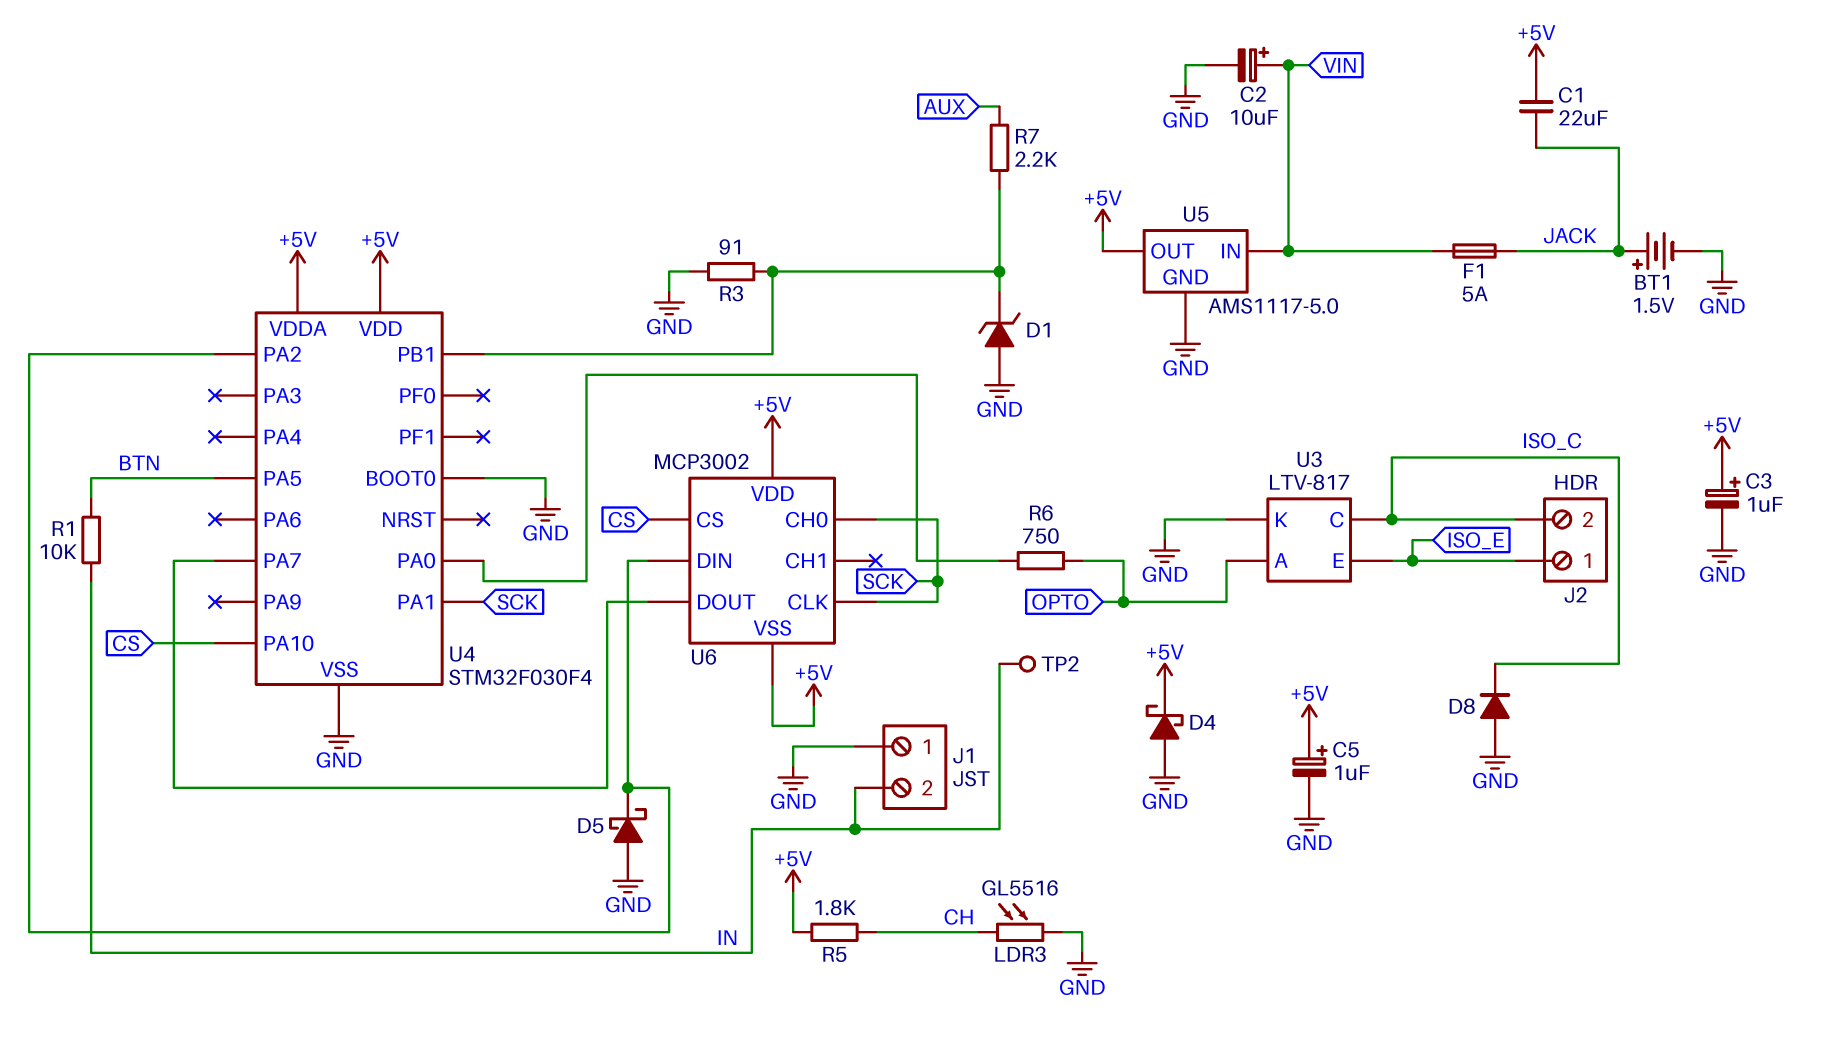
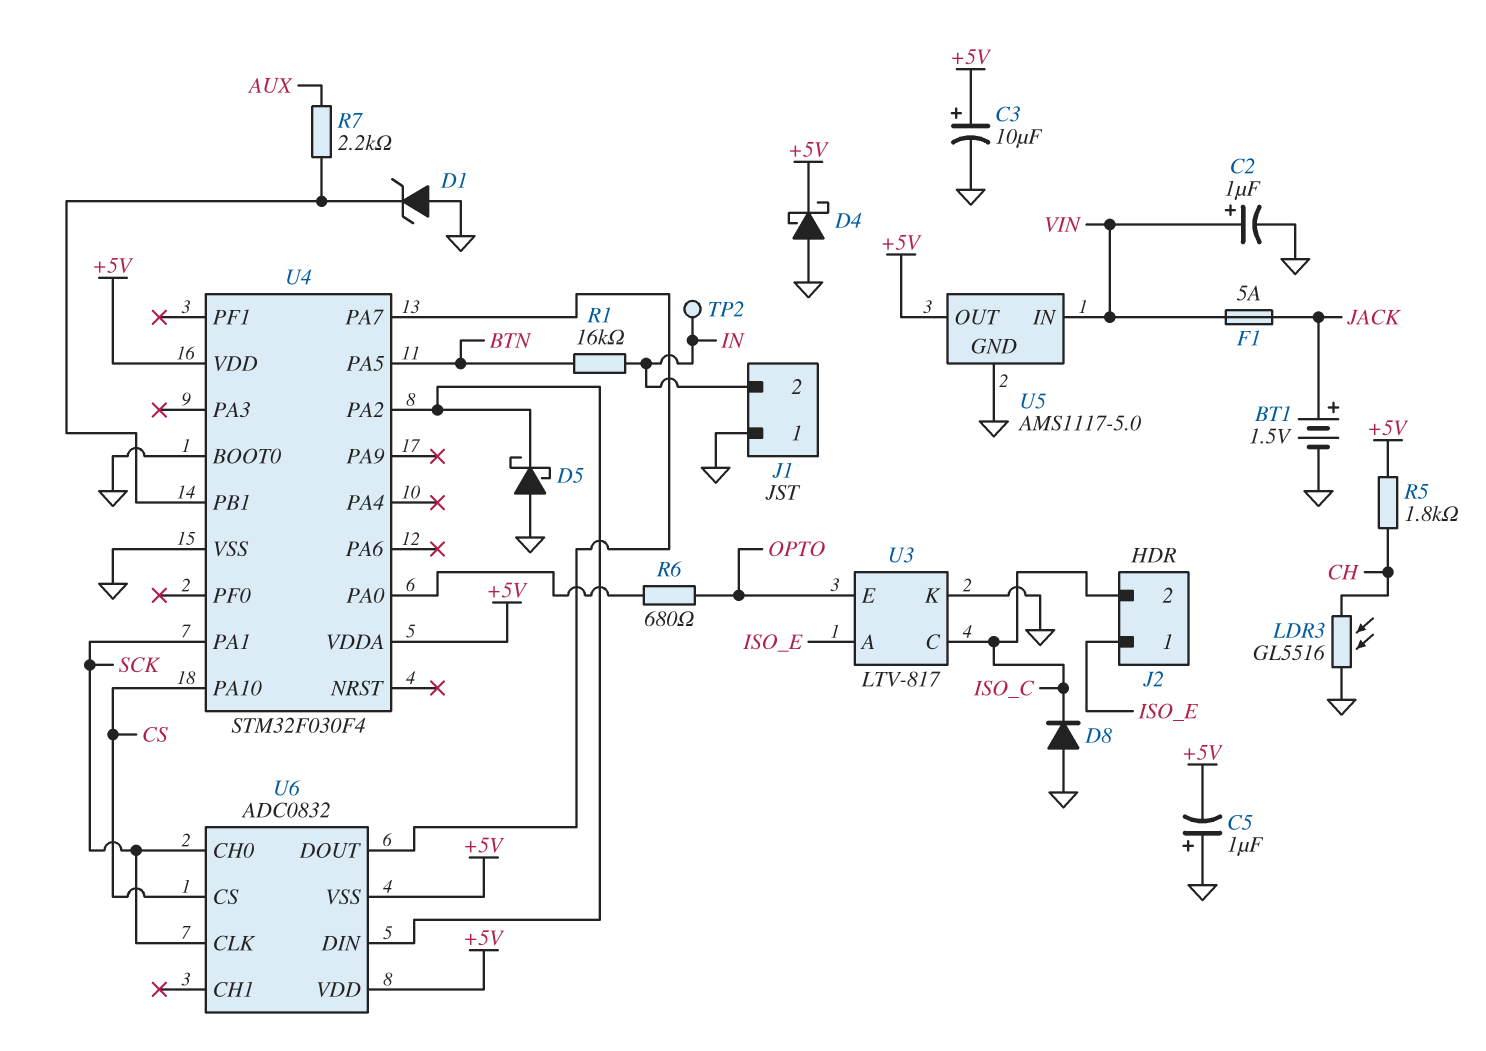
C1: 22uF (+5V, JACK) -> none
C2: 10uF (plus VIN, minus GND) -> 1uF (plus VIN, minus GND)
C3: 1uF (plus +5V, minus GND) -> 10uF (plus +5V, minus GND)
C5: 1uF (plus +5V, minus GND) -> 1uF (plus GND, minus +5V)
R1: 10k (BTN, IN) -> 16k (BTN, IN)
R3: 91 (GND, U4/PB1) -> none
R6: 750 (OPTO, U4/PA0) -> 680 (OPTO, U4/PA0)
U3 pin A: OPTO -> ISO_E
U3 pin E: ISO_E -> OPTO
U6: MCP3002 -> ADC0832

